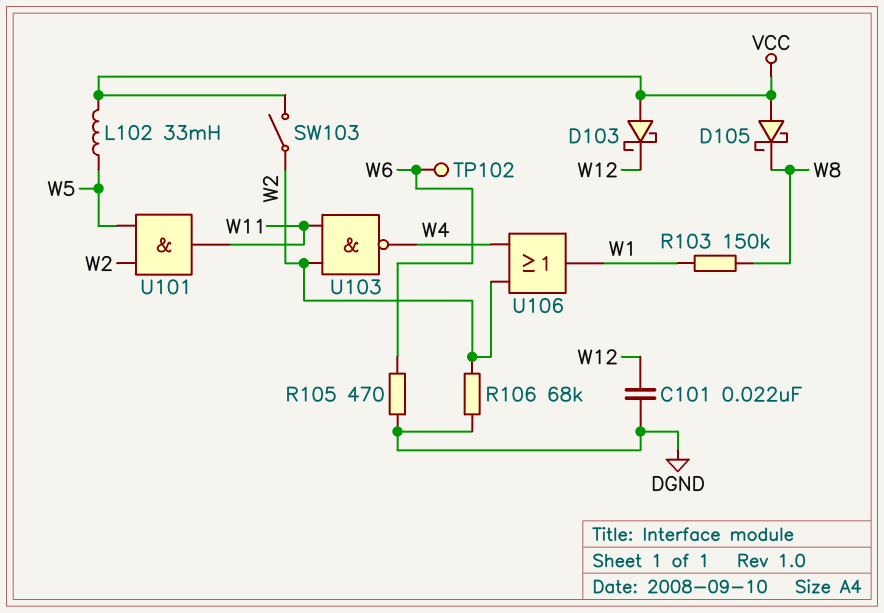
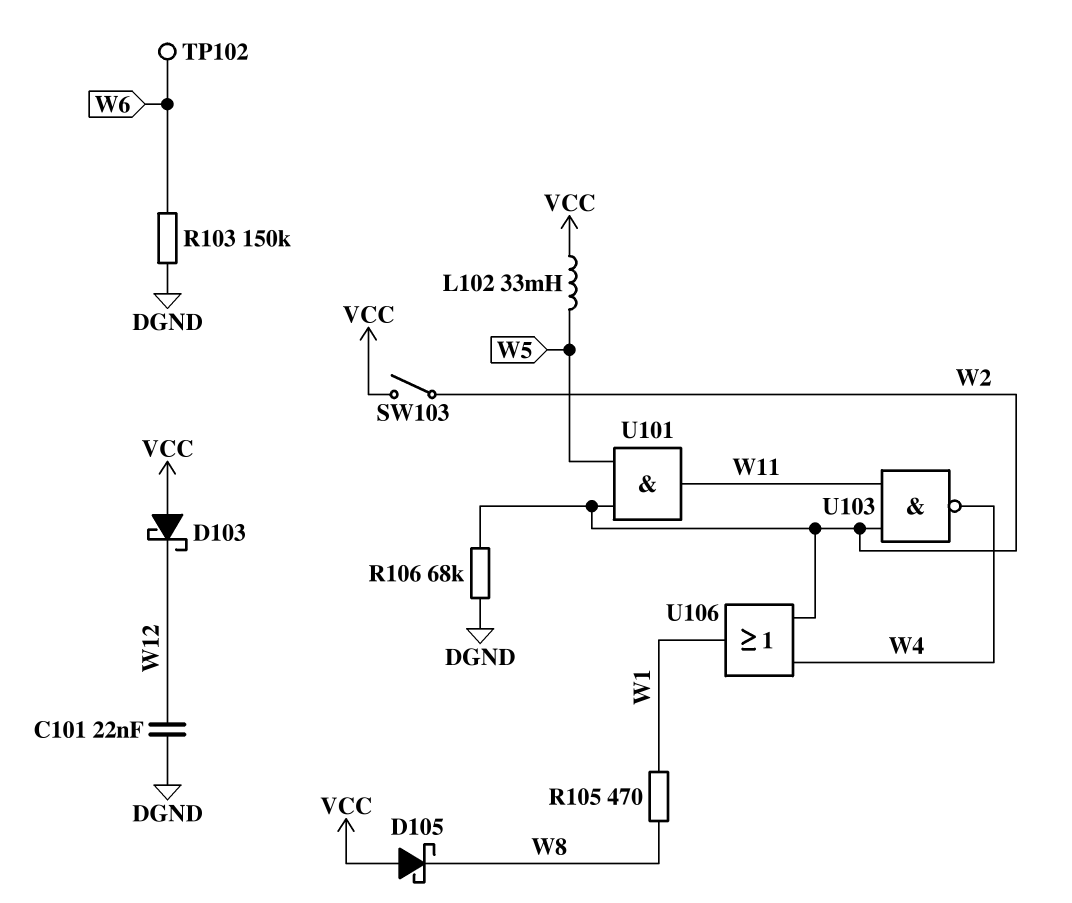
R103: 150k (W1, W8) -> 150k (DGND, W6)
R105: 470 (DGND, W6) -> 470 (W1, W8)

